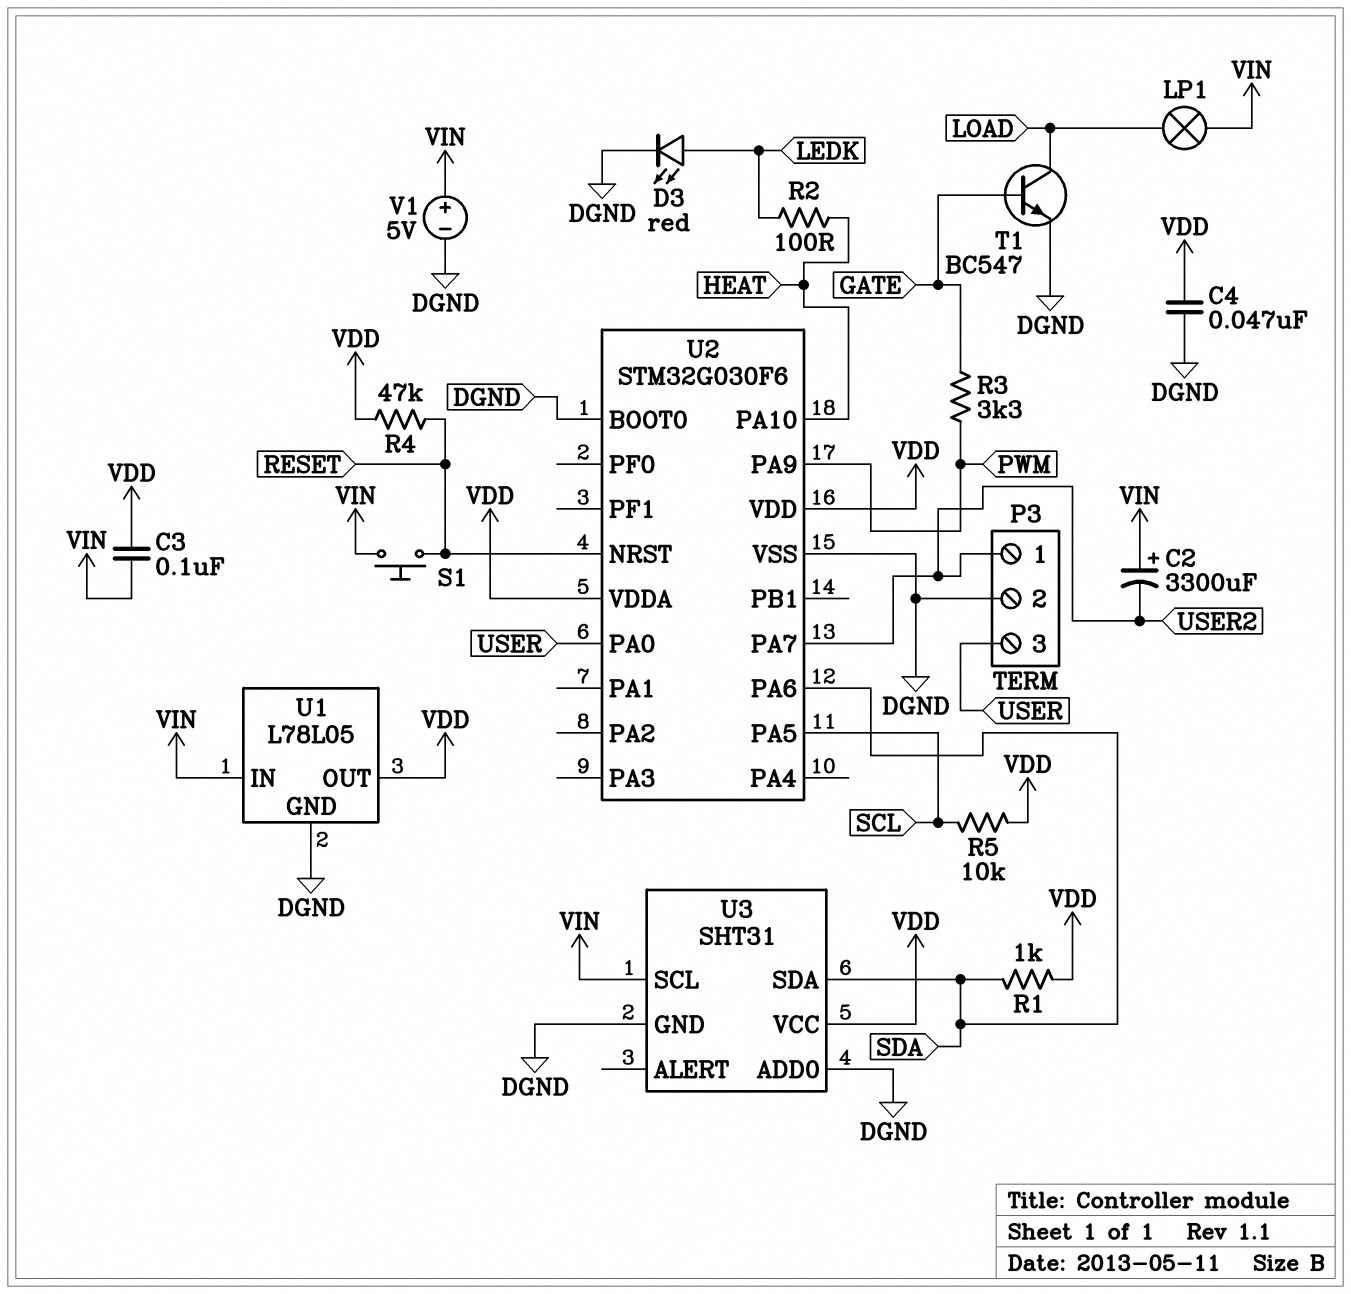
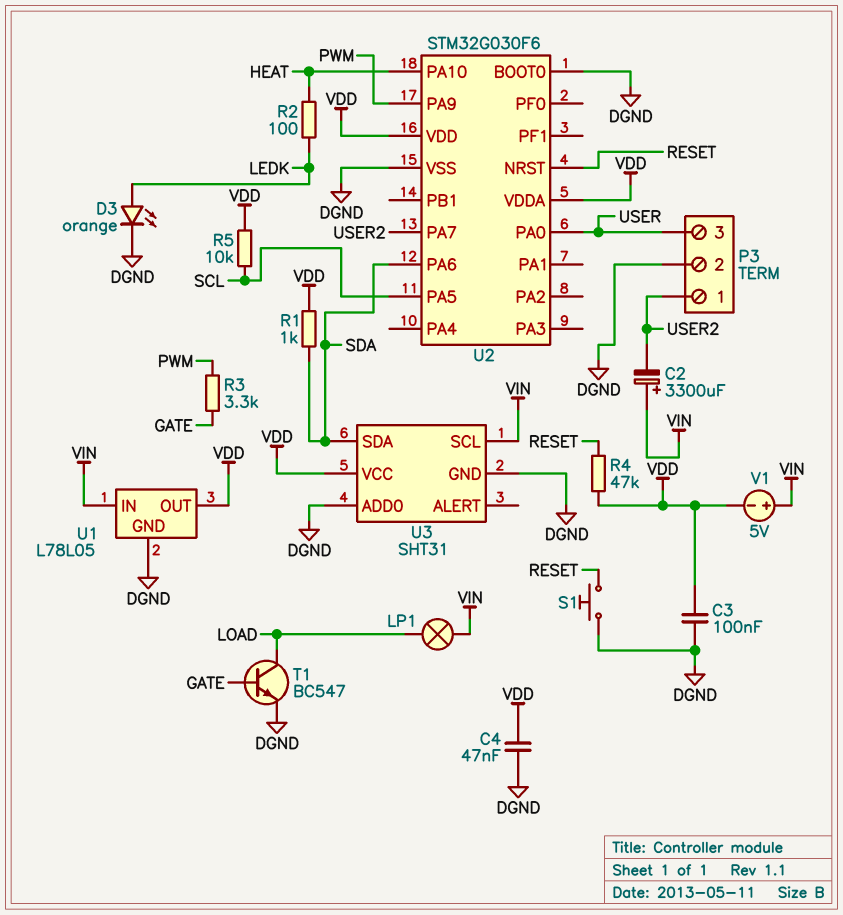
C3: 100nF (VDD, VIN) -> 100nF (DGND, VDD)
D3: LED red (A LEDK, K DGND) -> LED orange (A LEDK, K DGND)
S1: button (RESET, VIN) -> button (DGND, RESET)
V1: 5V (plus VIN, minus DGND) -> 5V (plus VIN, minus VDD)

